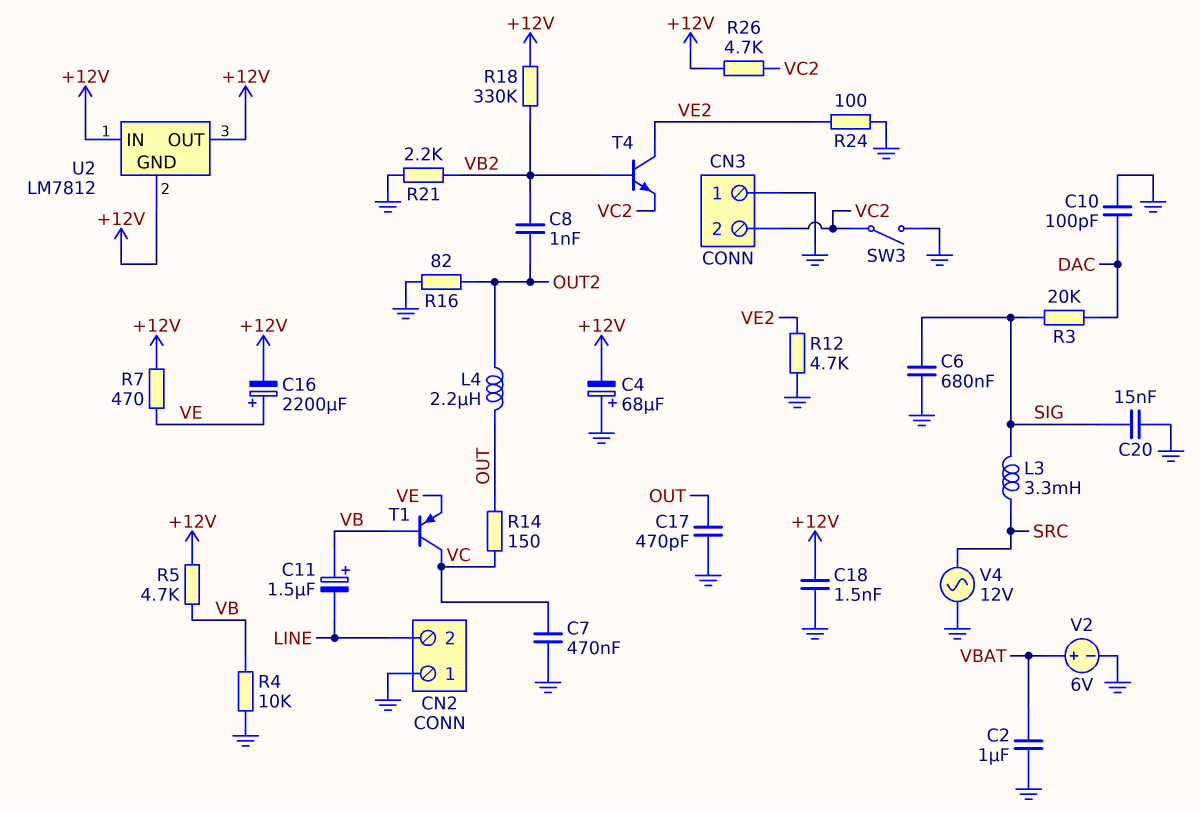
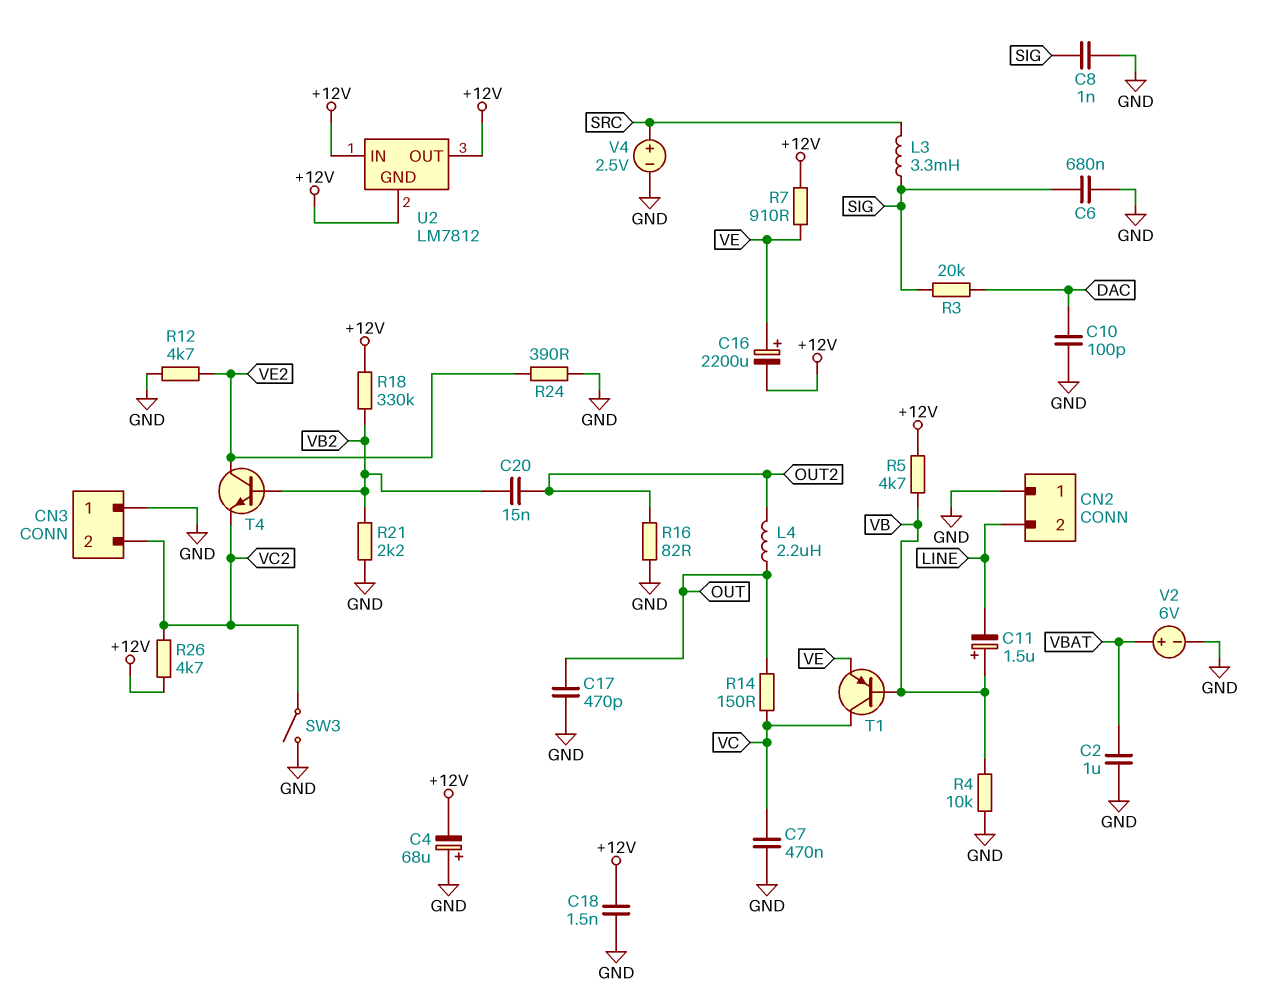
C8: 1nF (OUT2, VB2) -> 1nF (GND, SIG)
C20: 15nF (GND, SIG) -> 15nF (OUT2, VB2)
R7: 470 (+12V, VE) -> 910 (+12V, VE)
R24: 100 (GND, VE2) -> 390 (GND, VE2)
V4: AC 12V (GND, SRC) -> 2.5V (plus SRC, minus GND)

